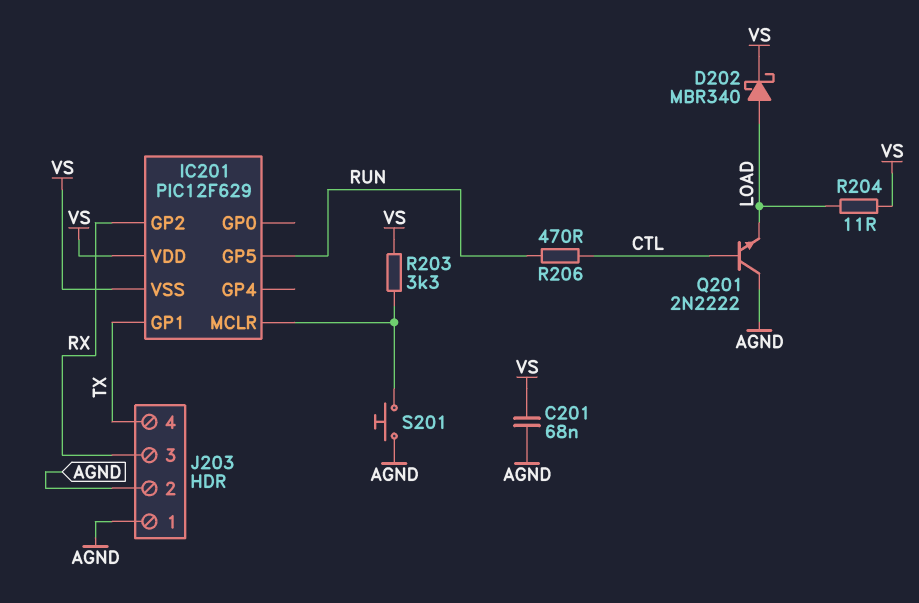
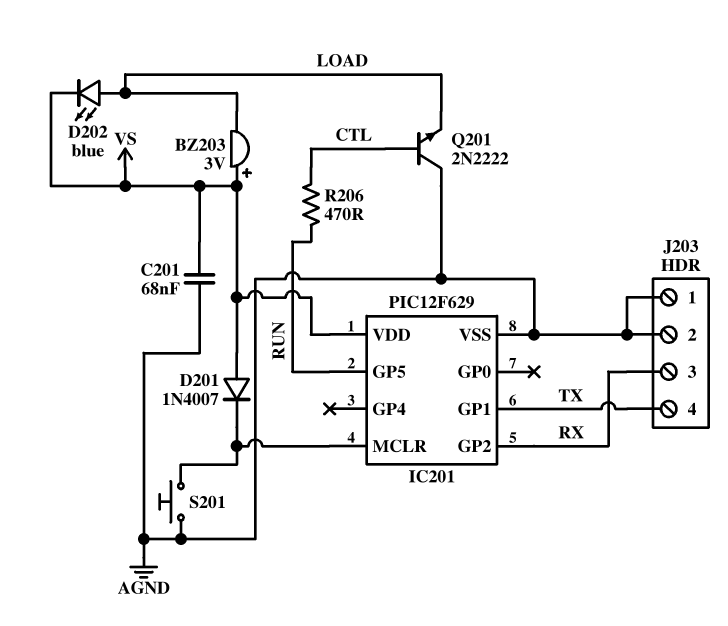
BZ203: none -> buzzer 3V (plus VS, minus LOAD)
D201: none -> diode 1N4007 (A VS, K IC201/MCLR)
D202: schottky MBR340 (A LOAD, K VS) -> LED blue (A LOAD, K VS)
IC201 pin VSS: VS -> AGND
R203: 3.3k (IC201/MCLR, VS) -> none
R204: 11 (LOAD, VS) -> none

